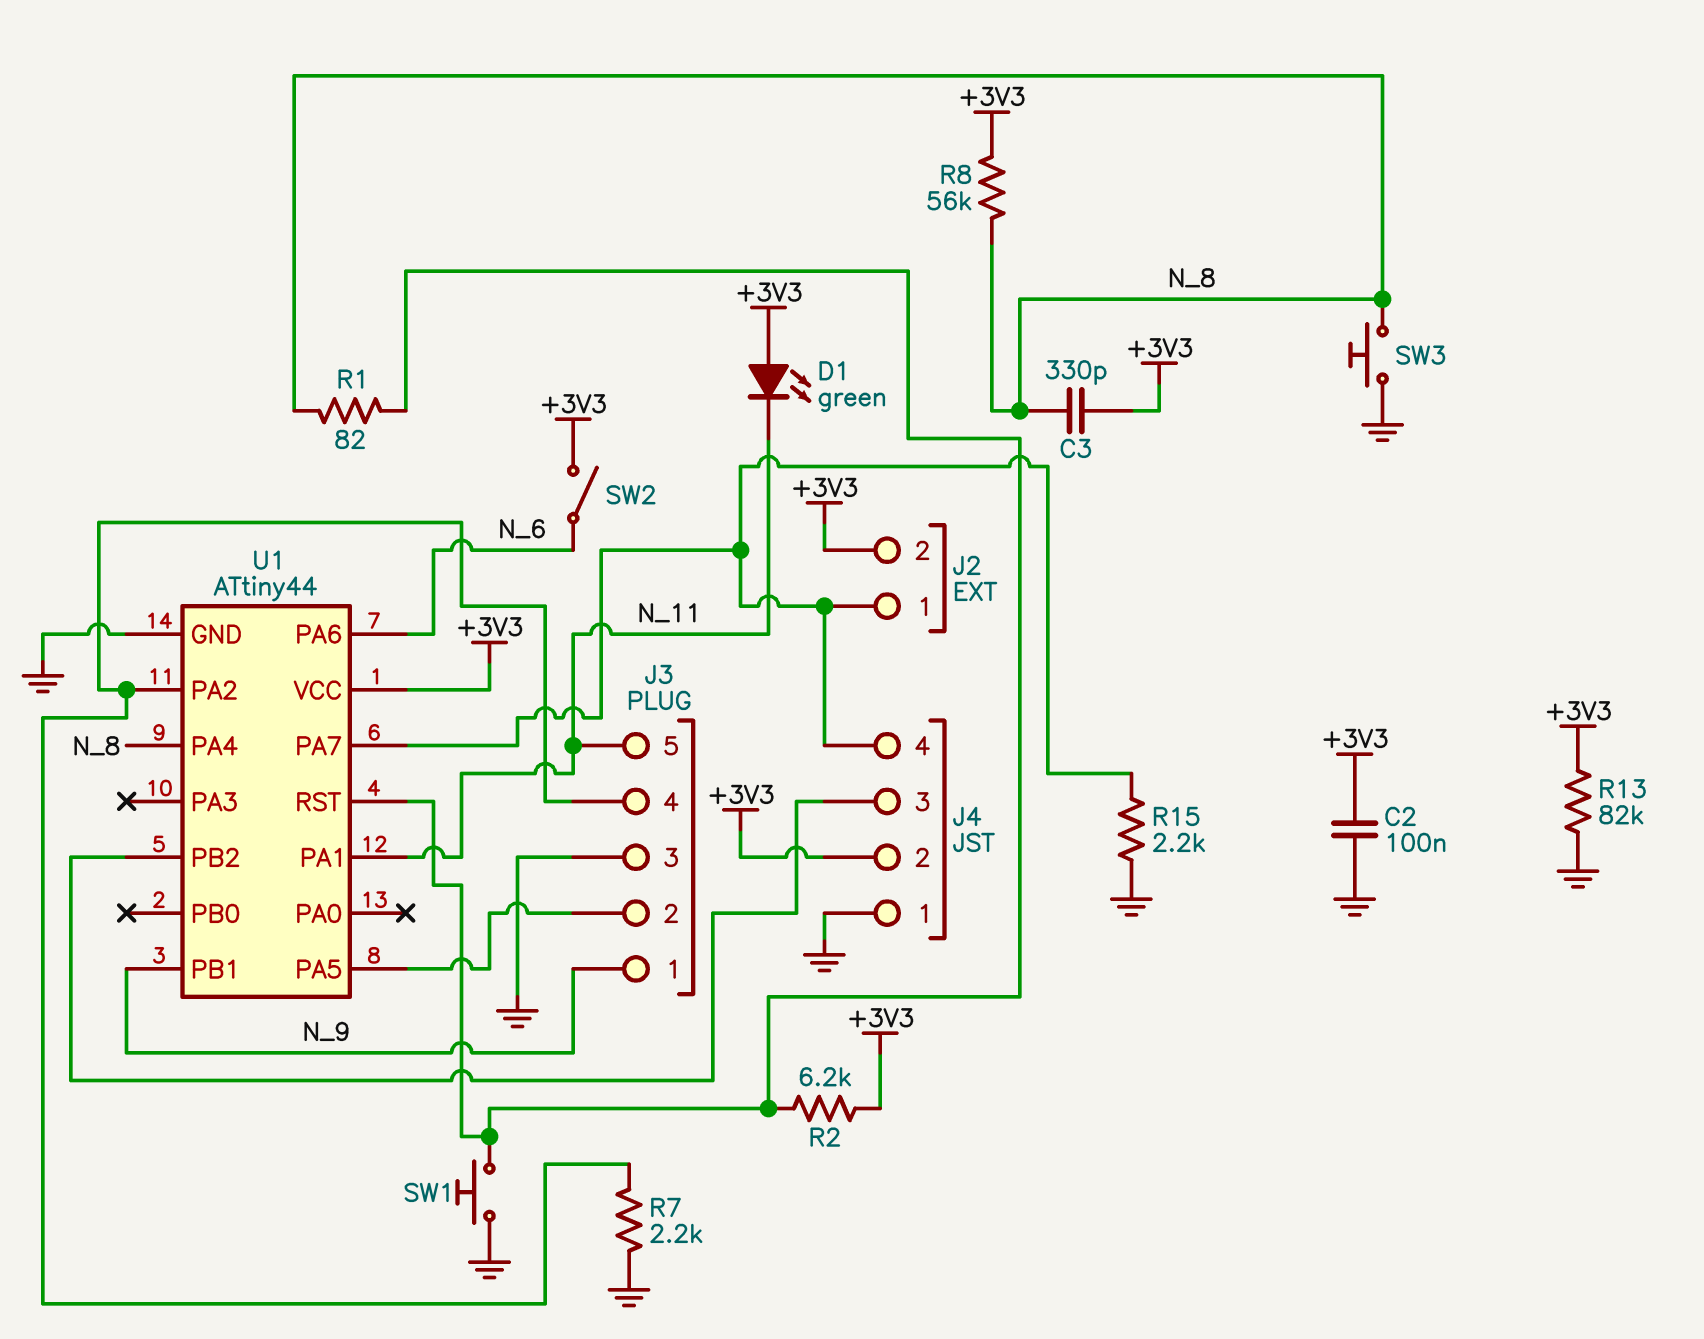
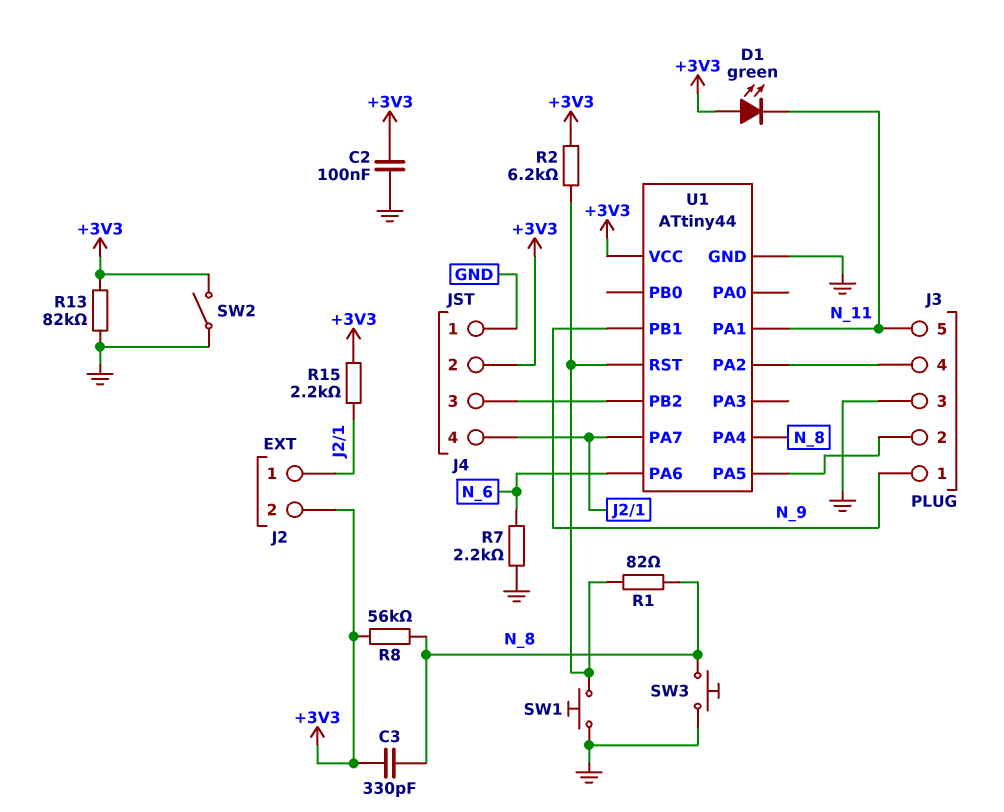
R7: 2.2k (GND, J3/4) -> 2.2k (GND, N_6)
R15: 2.2k (GND, J2/1) -> 2.2k (+3V3, J2/1)
SW2: switch (+3V3, N_6) -> switch (+3V3, GND)

